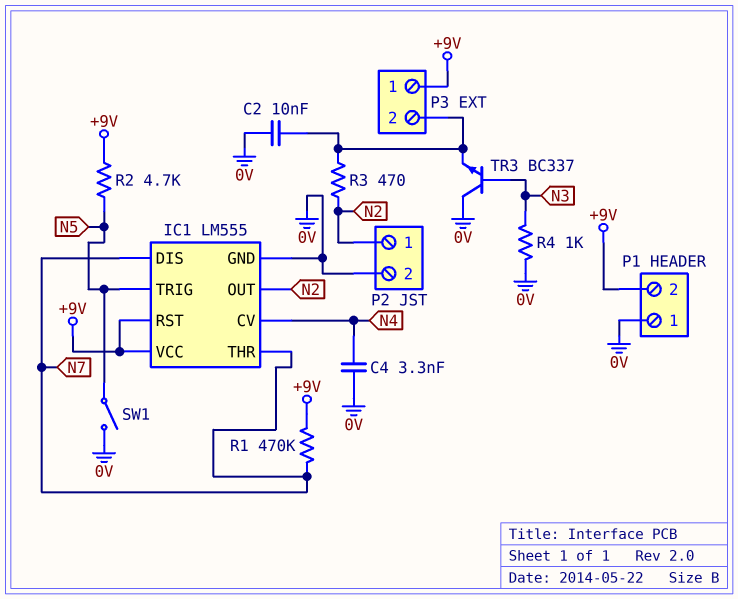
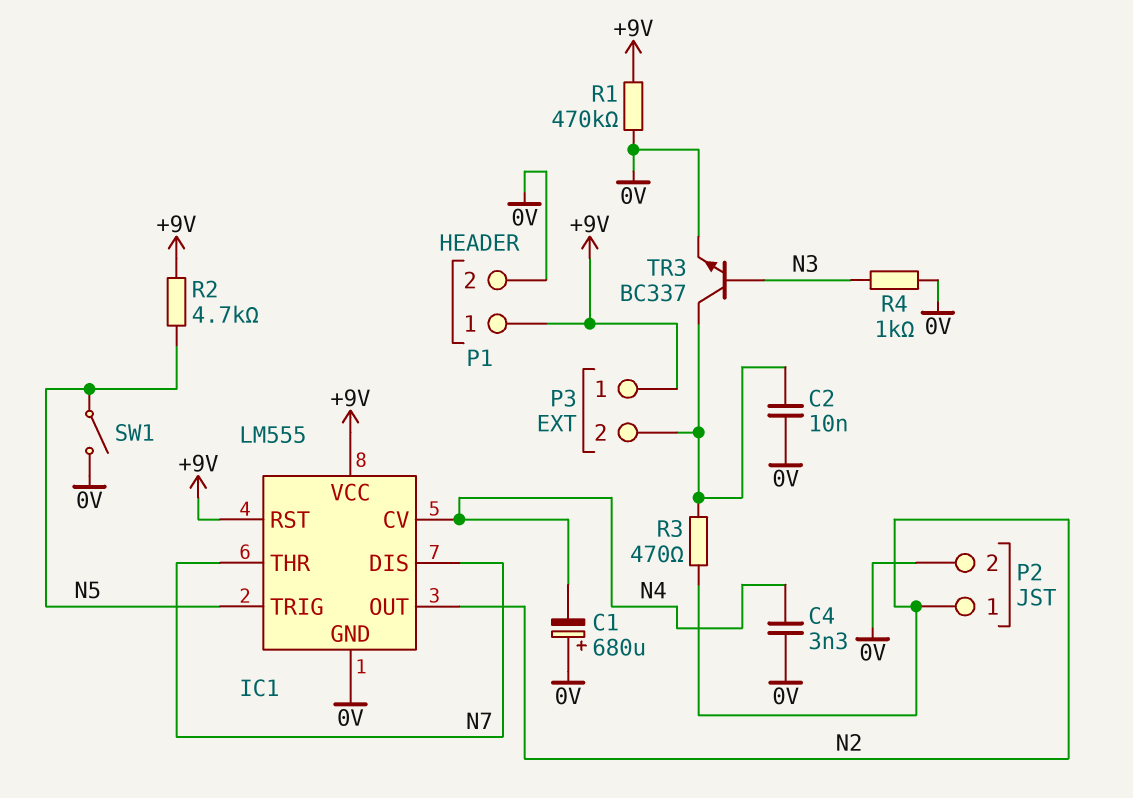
C1: none -> 680uF (plus 0V, minus N4)
P1 pin 1: 0V -> +9V
P1 pin 2: +9V -> 0V
R1: 470k (+9V, N7) -> 470k (+9V, 0V)
TR3: NPN BC337 (B N3, C 0V, E P3/2) -> NPN BC337 (B N3, C P3/2, E 0V)

